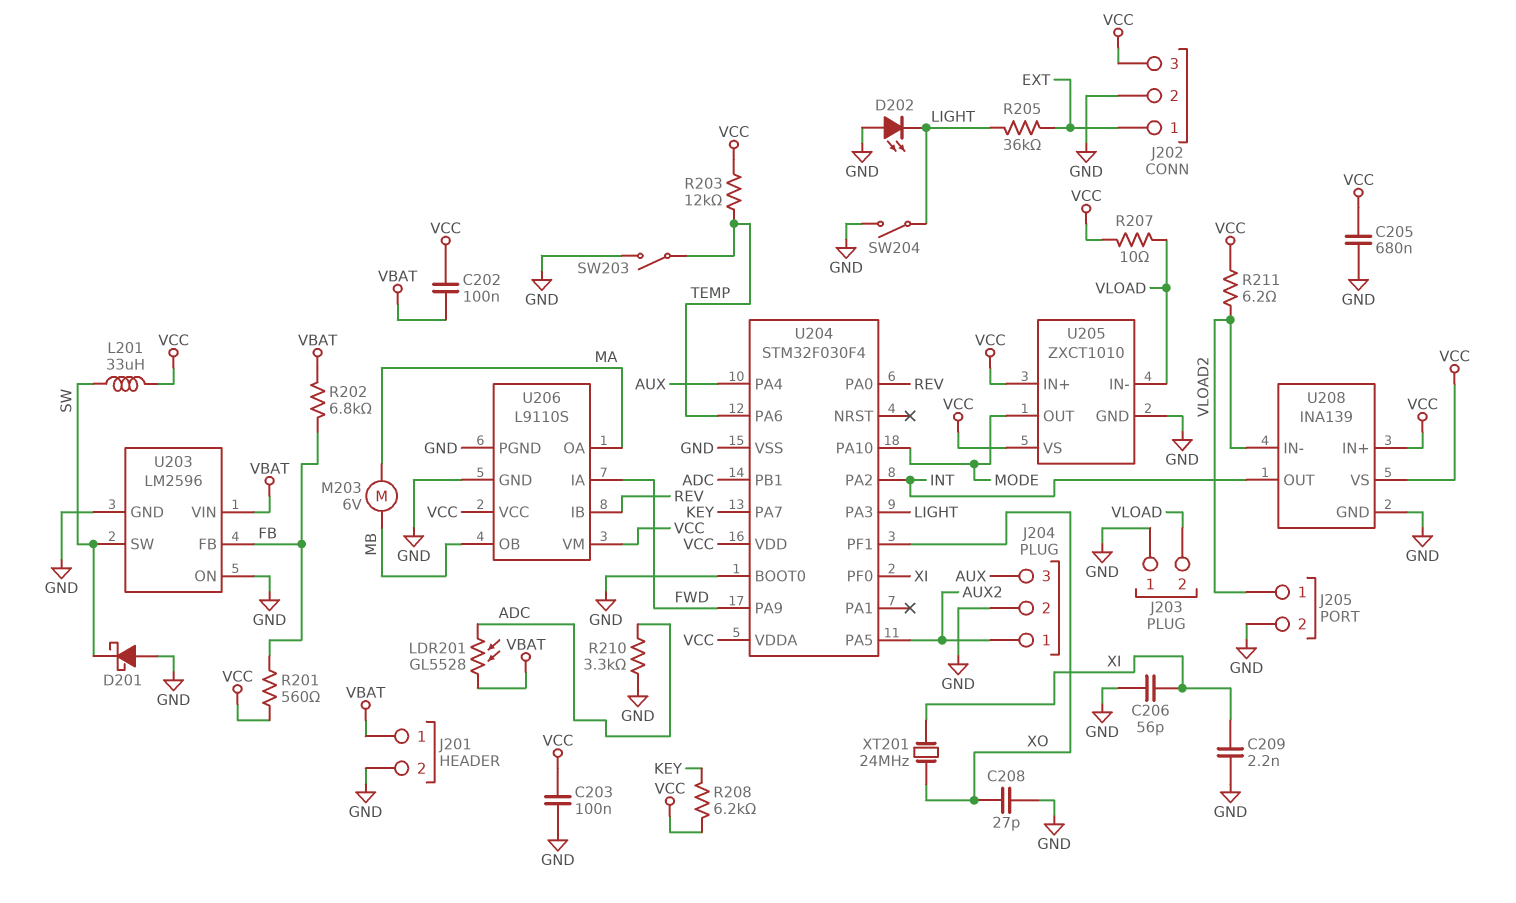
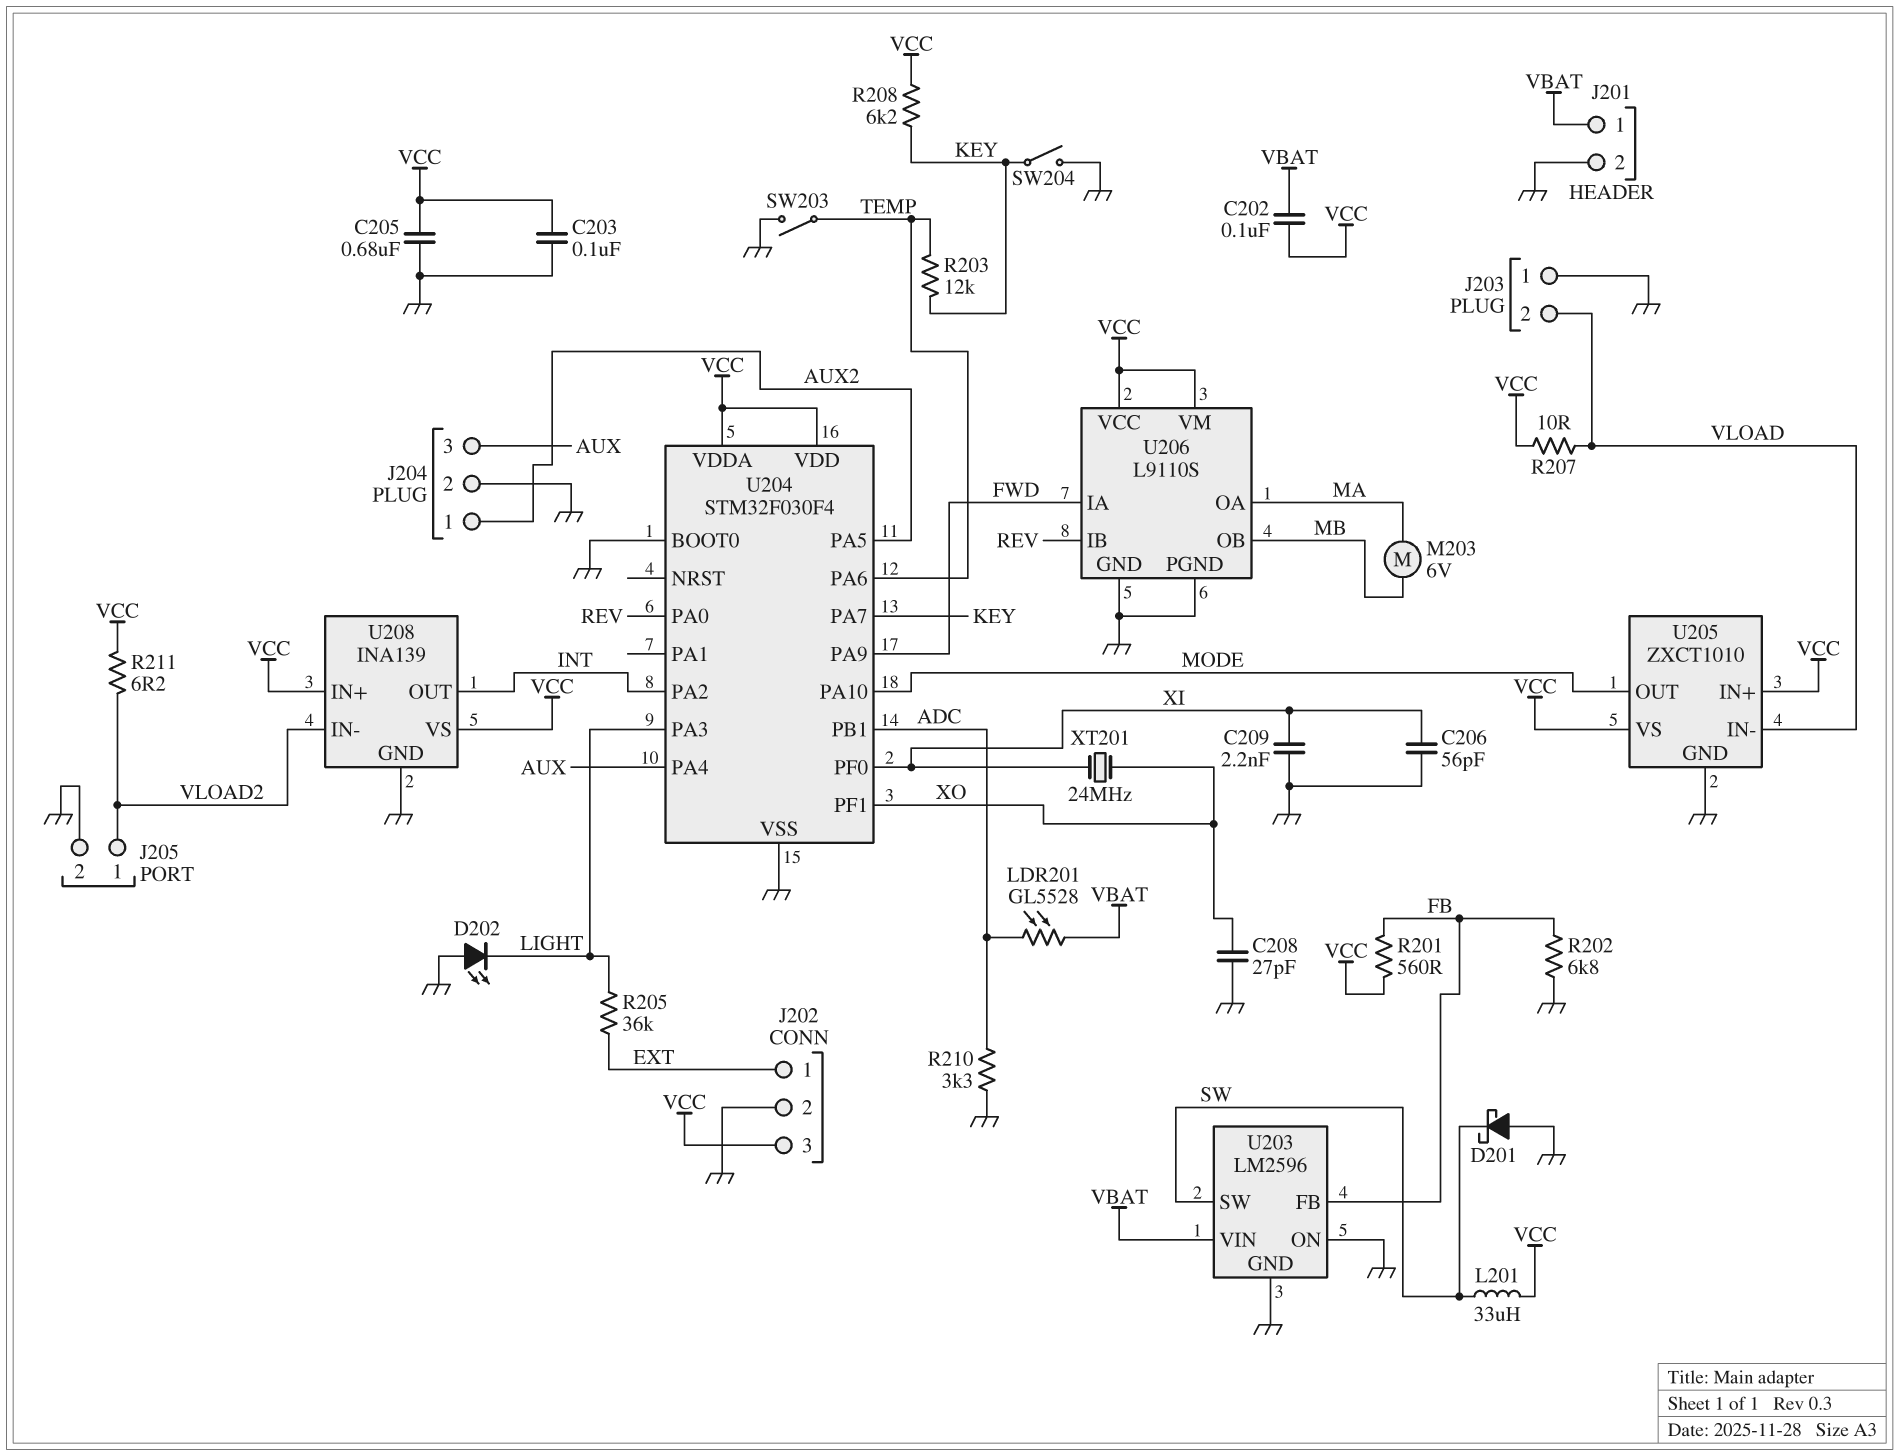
R202: 6.8k (FB, VBAT) -> 6.8k (FB, GND)
R203: 12k (TEMP, VCC) -> 12k (KEY, TEMP)
SW204: switch (GND, LIGHT) -> switch (GND, KEY)

